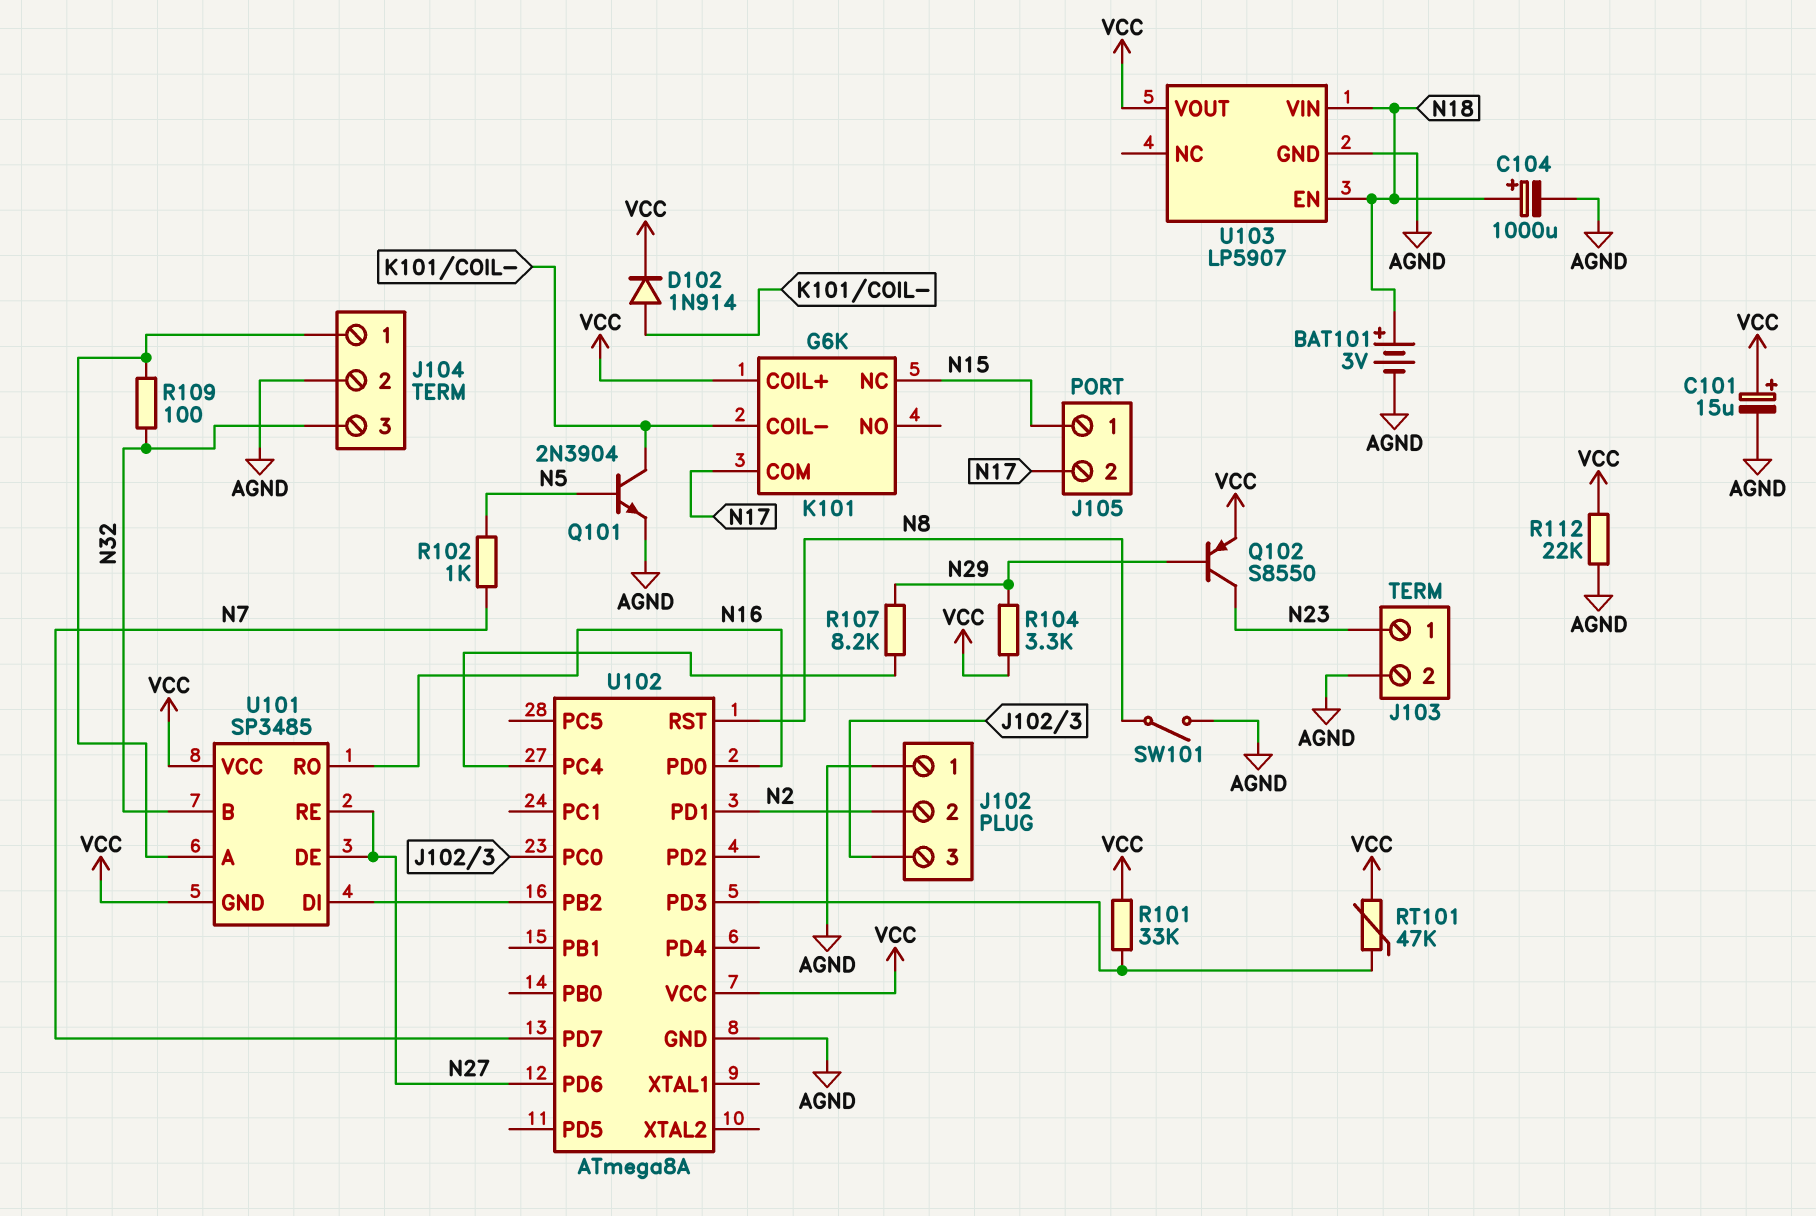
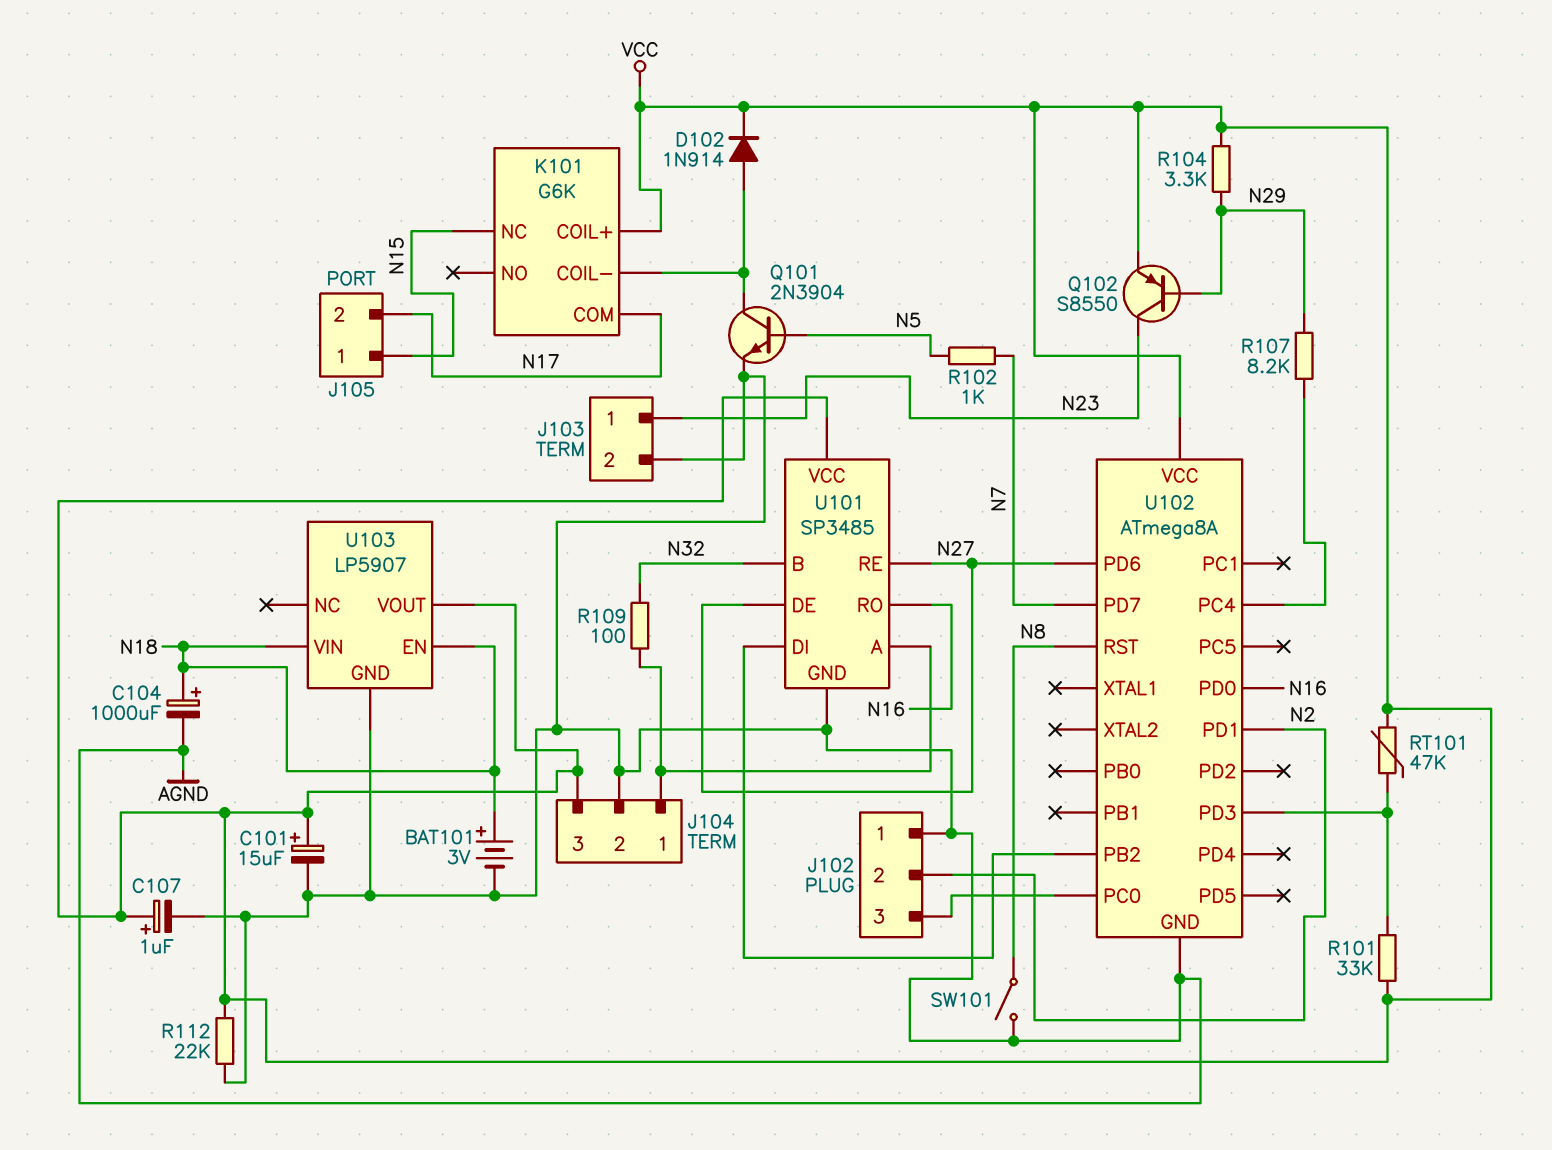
C107: none -> 1uF (plus VCC, minus AGND)
J104 pin 3: N32 -> VCC
U101 pin GND: VCC -> AGND

